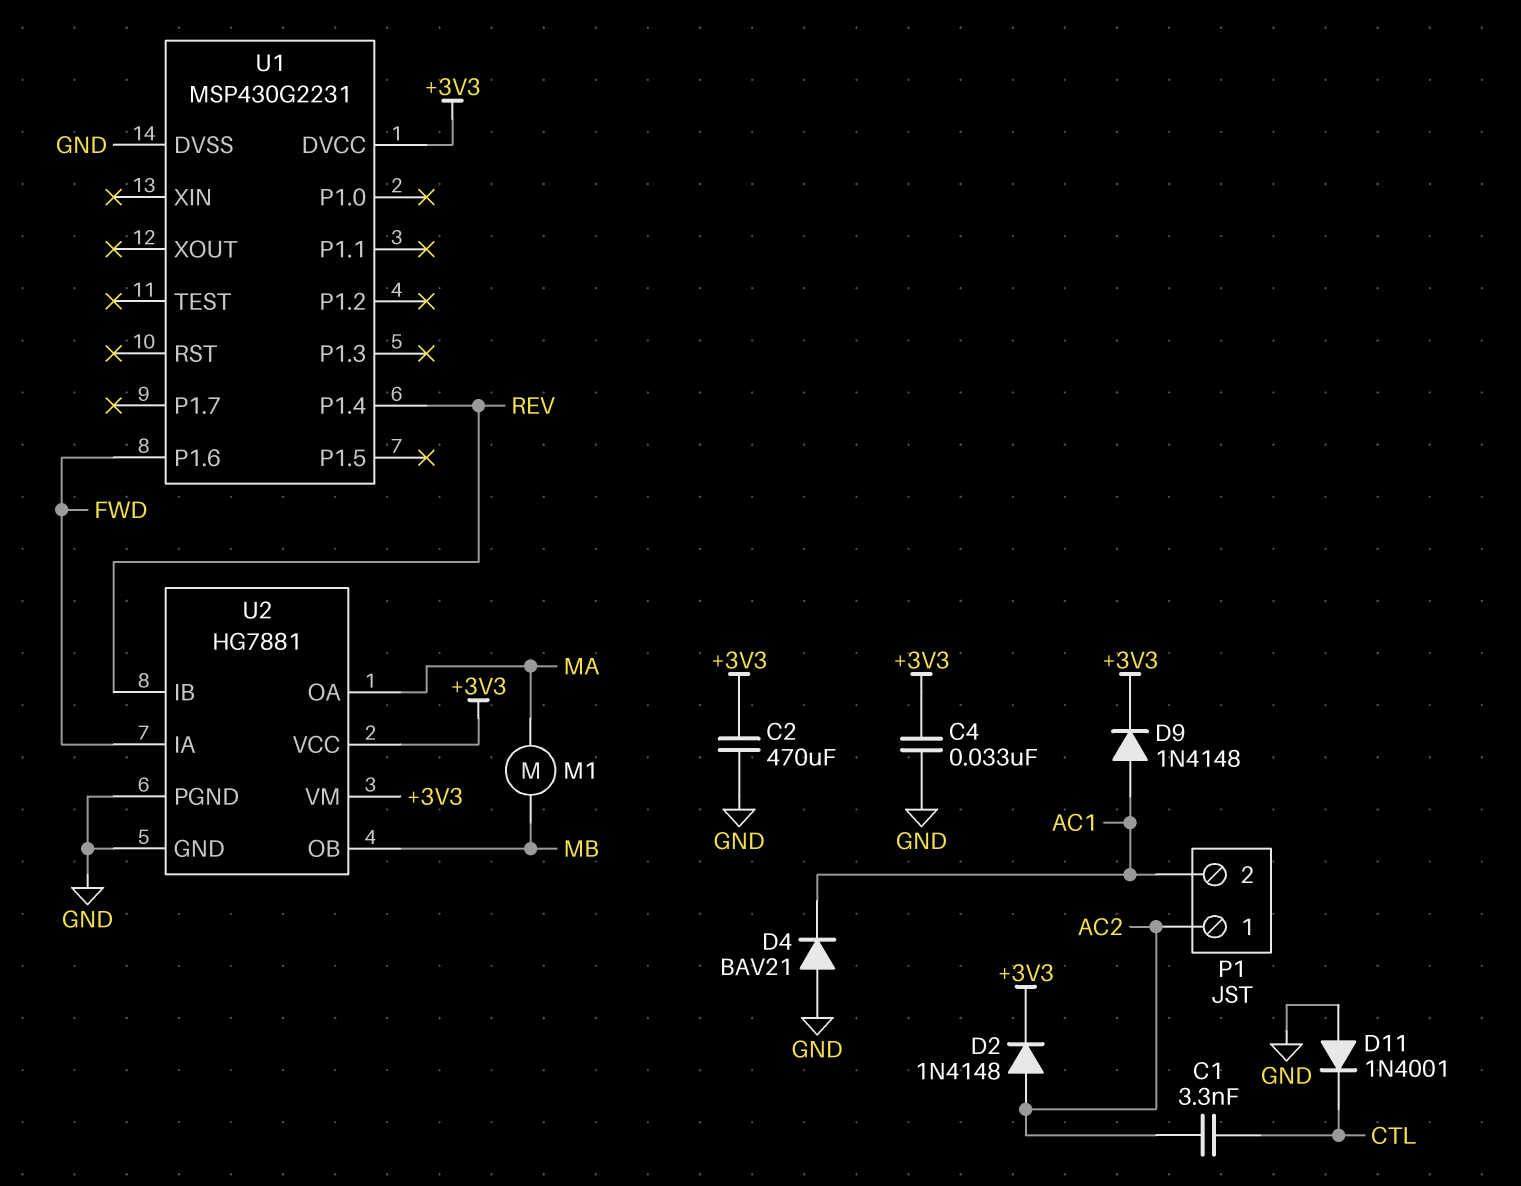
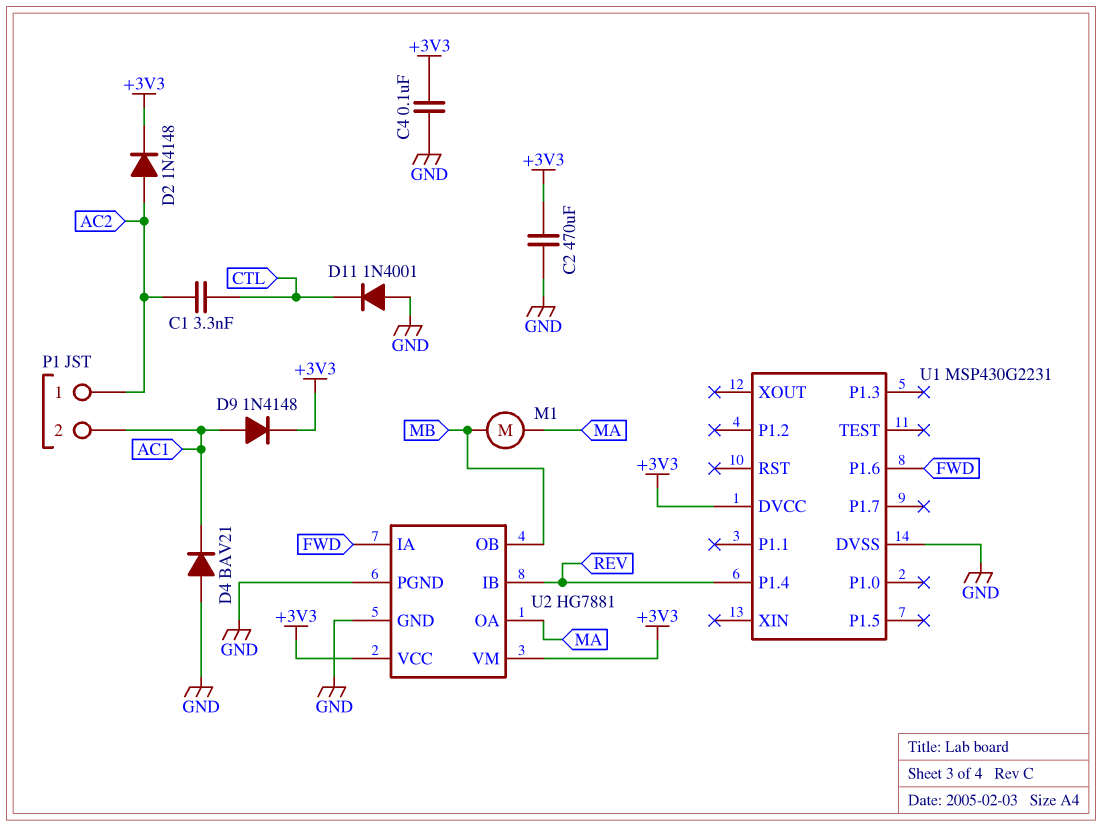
C4: 33nF (+3V3, GND) -> 100nF (+3V3, GND)

